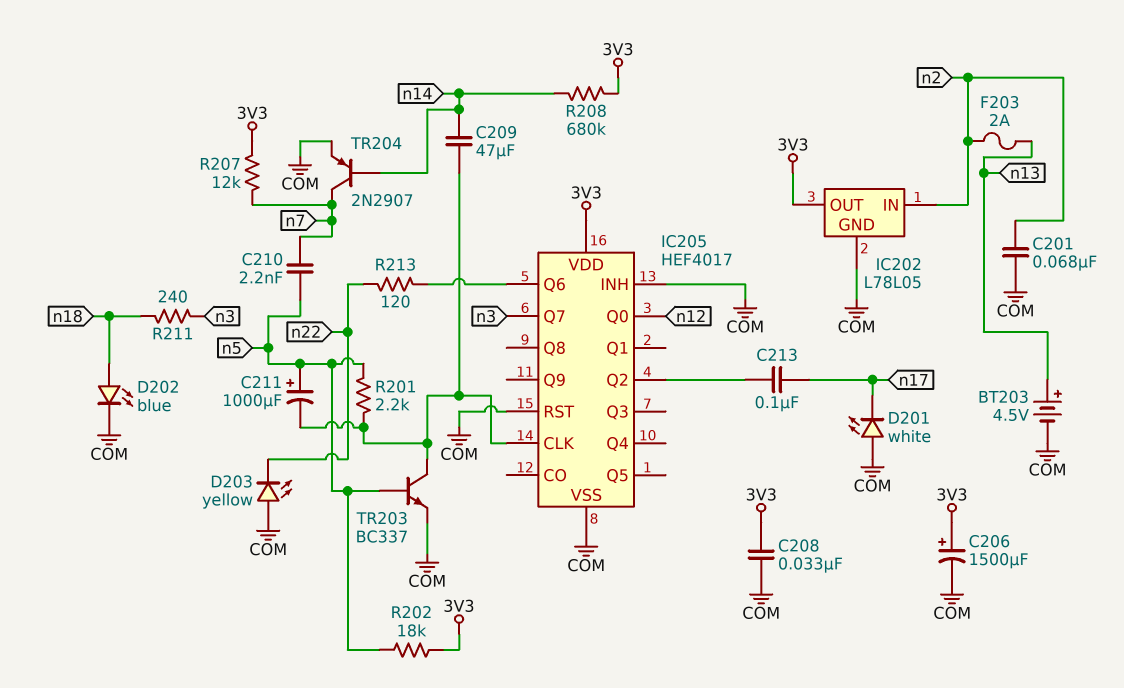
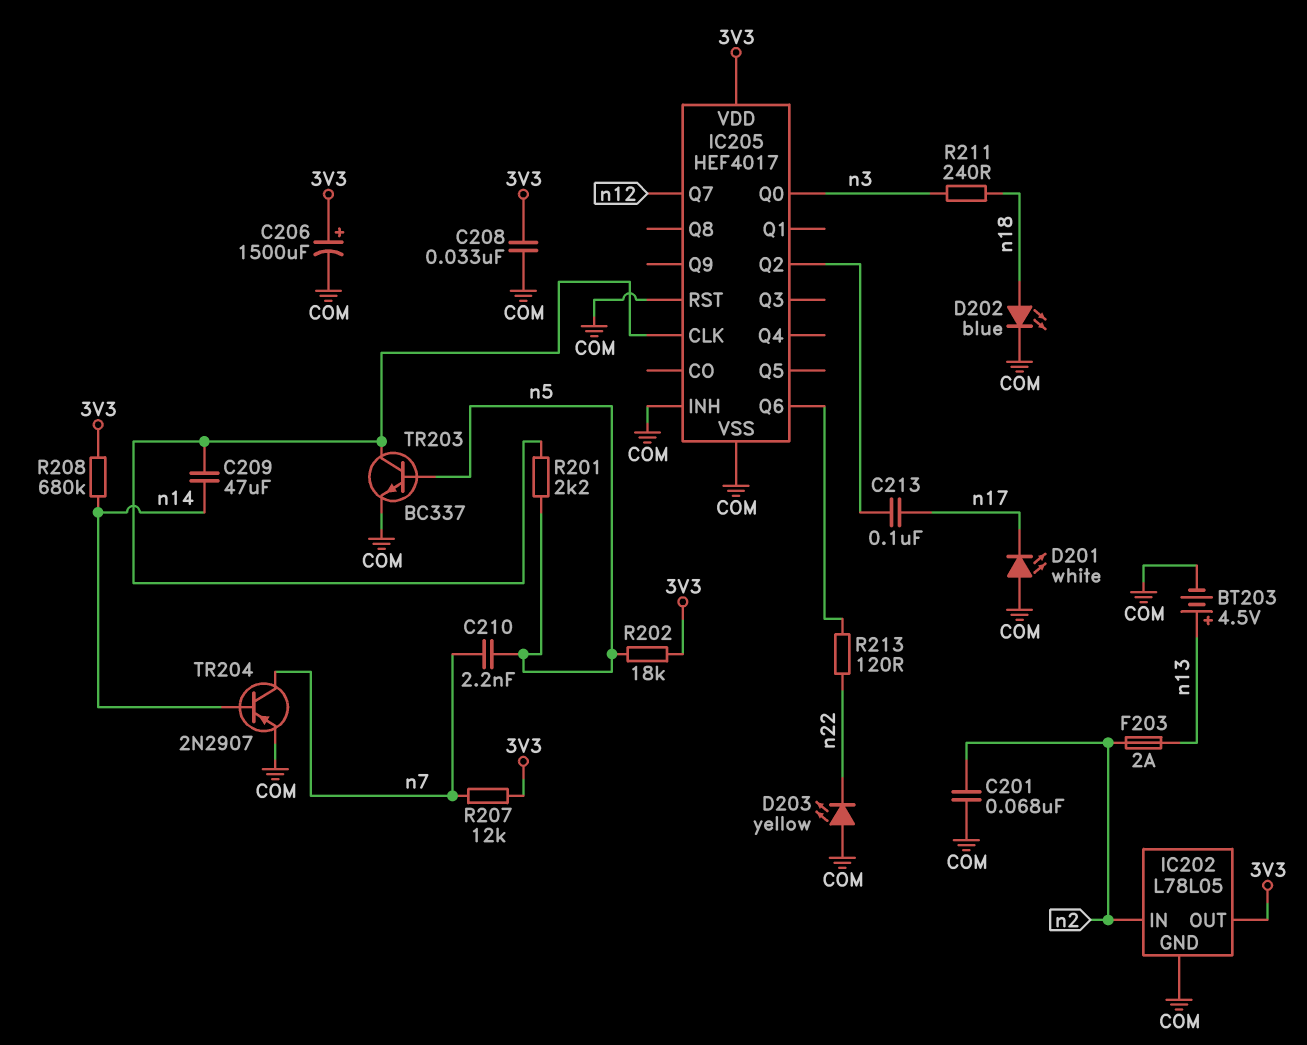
C211: 1000uF (plus n5, minus IC205/CLK) -> none
IC205 pin Q0: n12 -> n3
IC205 pin Q7: n3 -> n12

